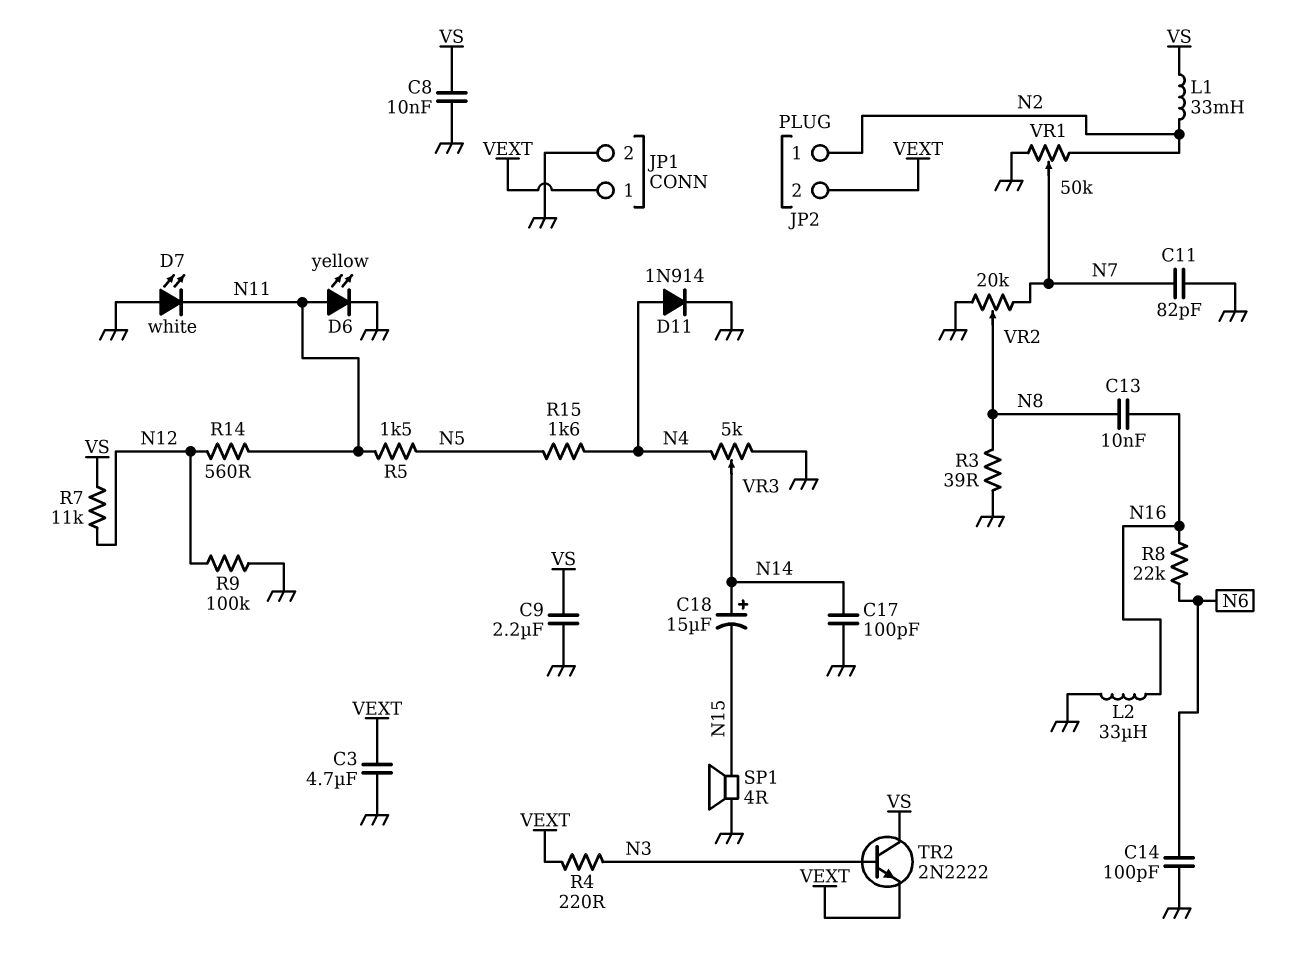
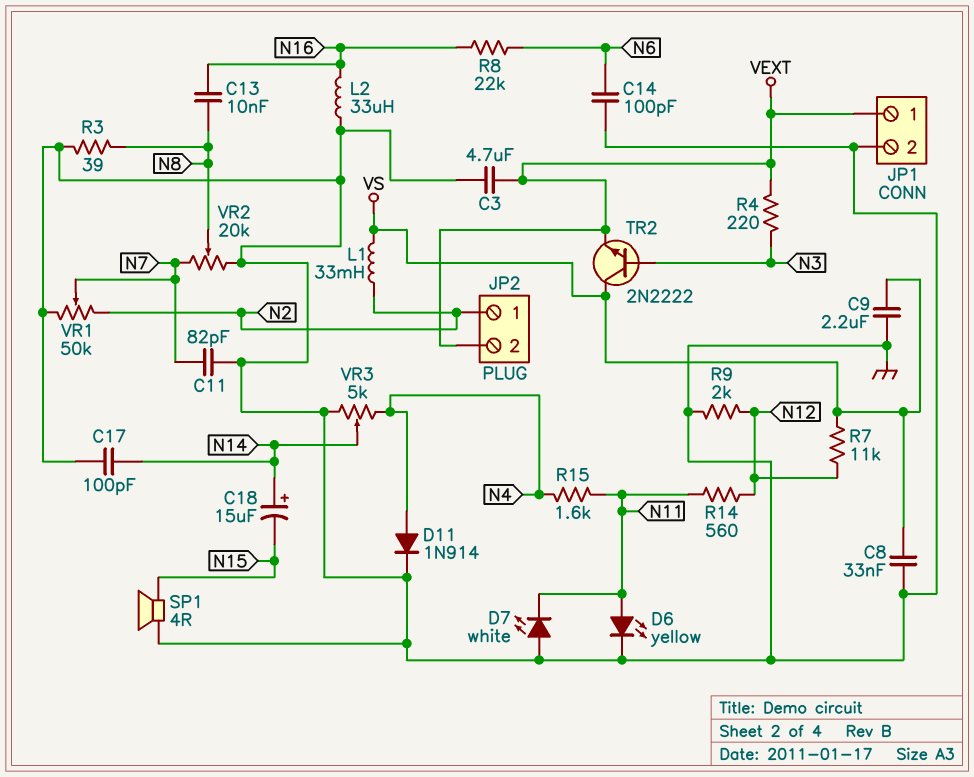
C8: 10nF (GND, VS) -> 33nF (GND, VS)
R5: 1.5k (N5, N11) -> none
R9: 100k (GND, N12) -> 2k (GND, N12)
R15: 1.6k (N4, N5) -> 1.6k (N4, N11)

